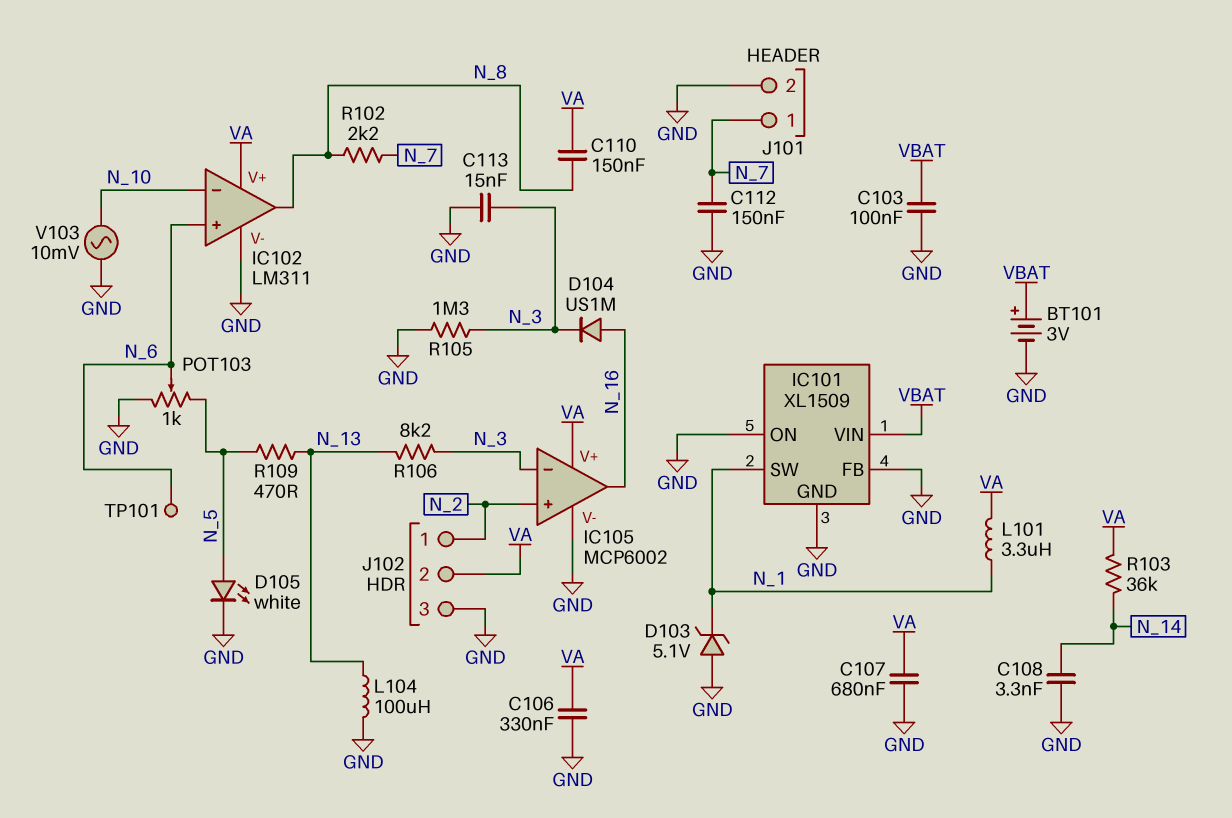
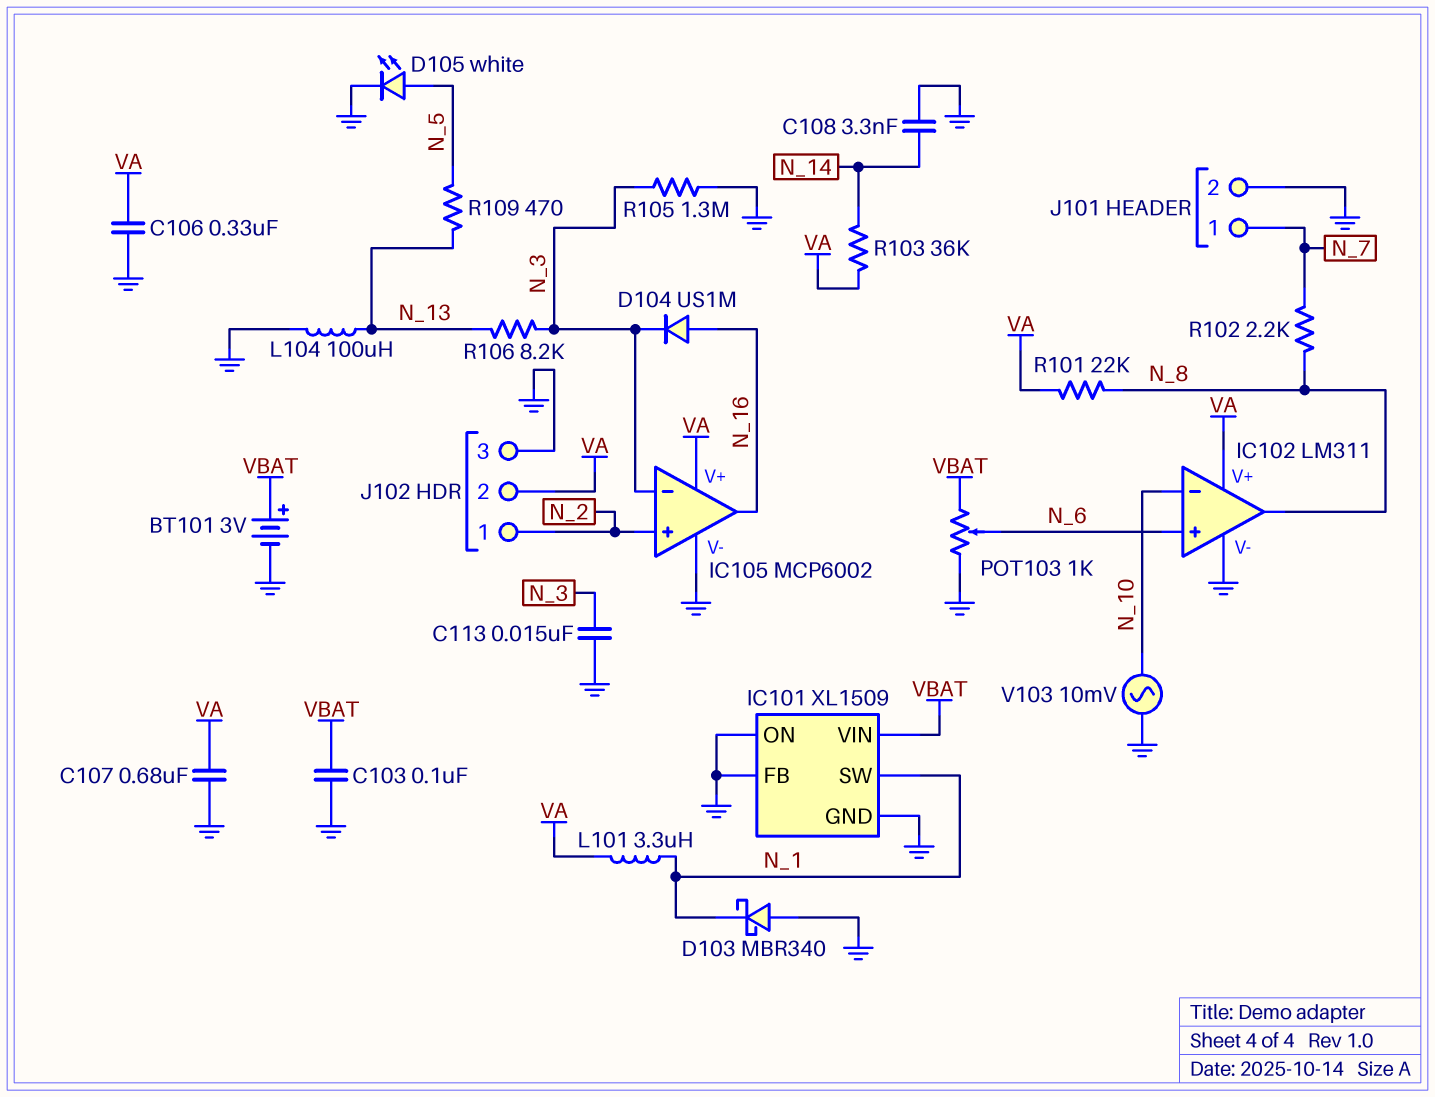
C110: 150nF (N_8, VA) -> none
C112: 150nF (GND, N_7) -> none
D103: zener 5.1V (A GND, K N_1) -> schottky MBR340 (A GND, K N_1)
POT103: 1k (GND, N_5, wiper N_6) -> 1k (GND, VBAT, wiper N_6)
R101: none -> 22k (N_8, VA)
TP101: test point (N_6) -> none

